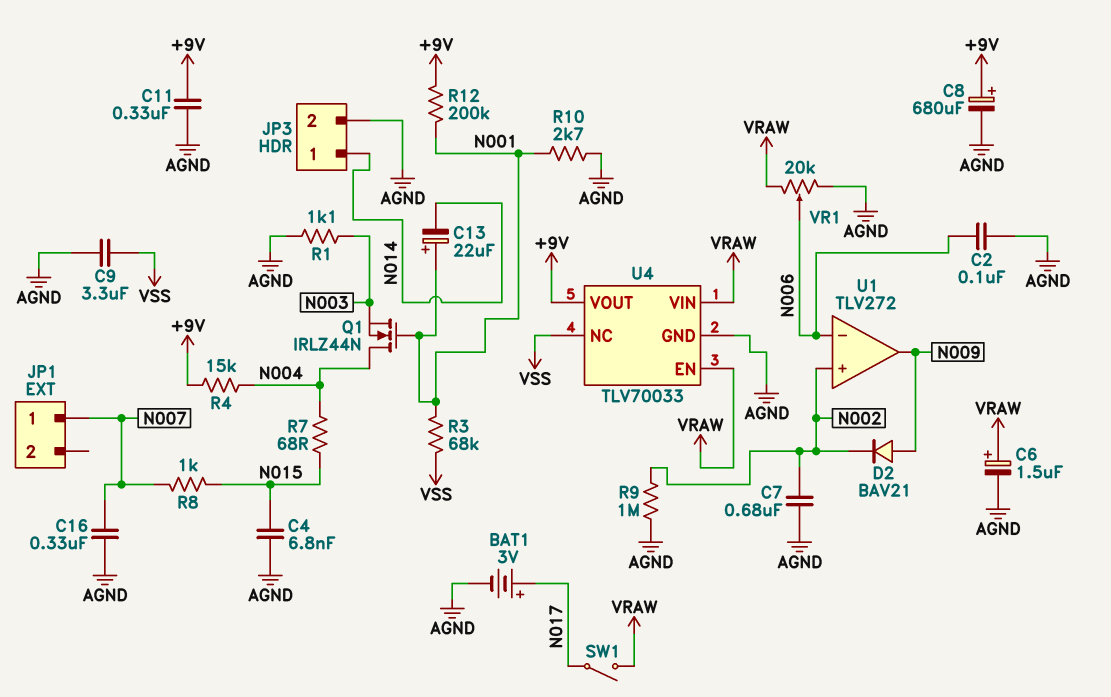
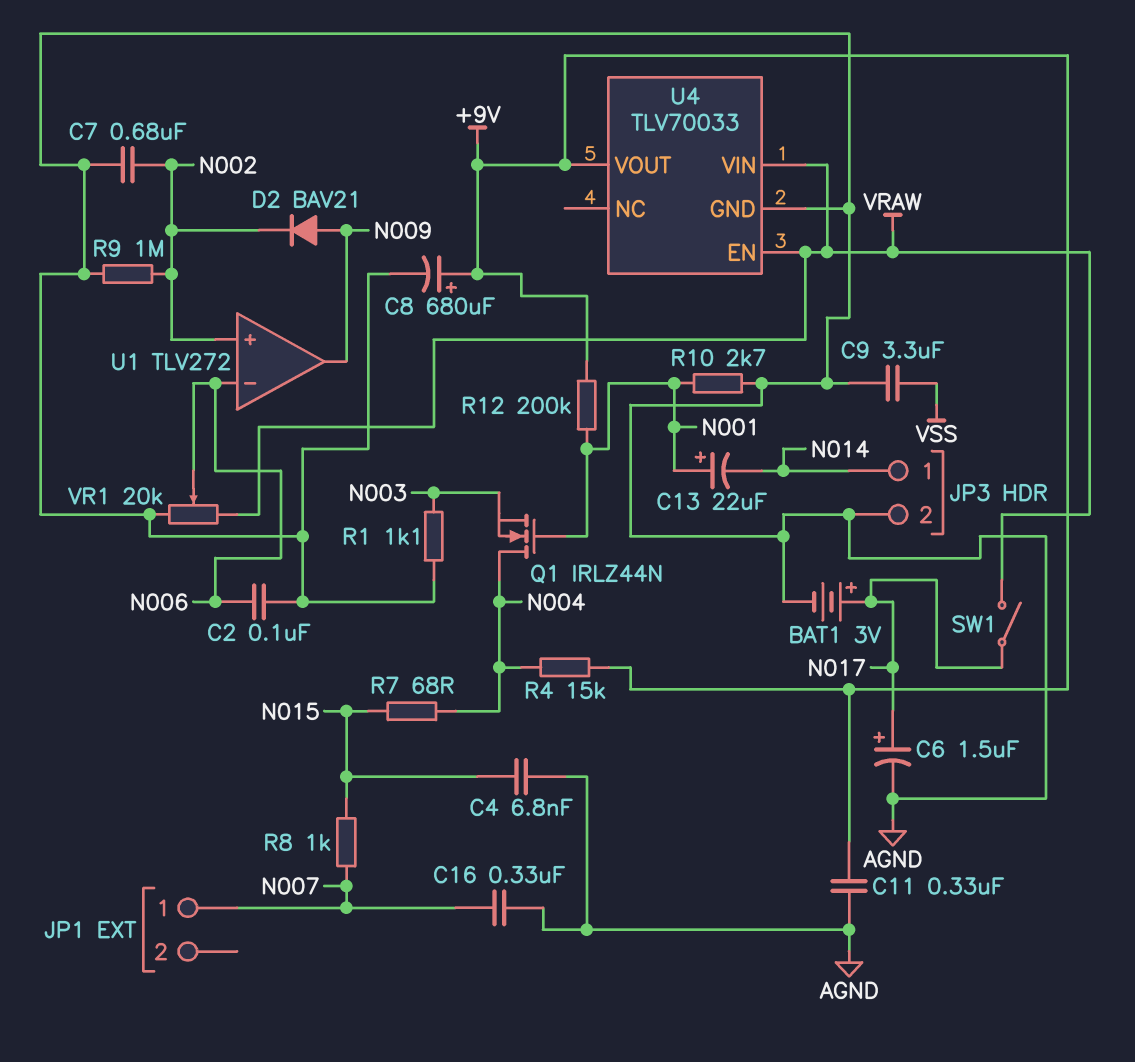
C6: 1.5uF (plus VRAW, minus AGND) -> 1.5uF (plus N017, minus AGND)
R3: 68k (N001, VSS) -> none
U4 pin NC: VSS -> none

